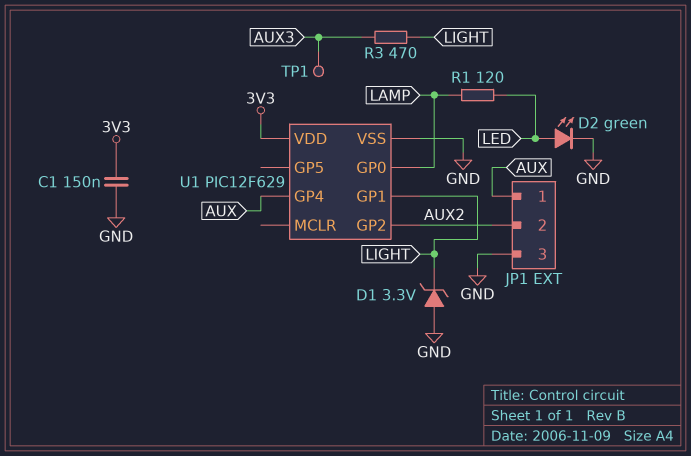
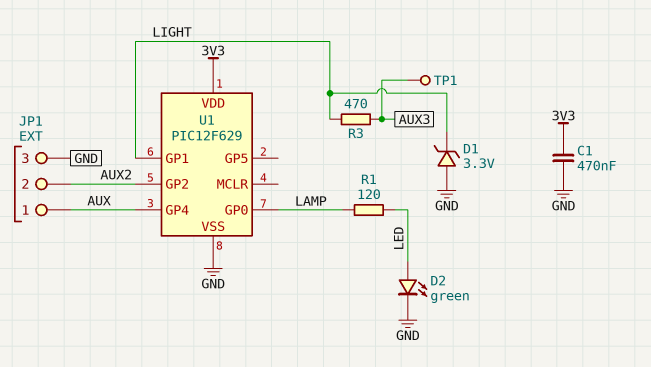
C1: 150nF (3V3, GND) -> 470nF (3V3, GND)

